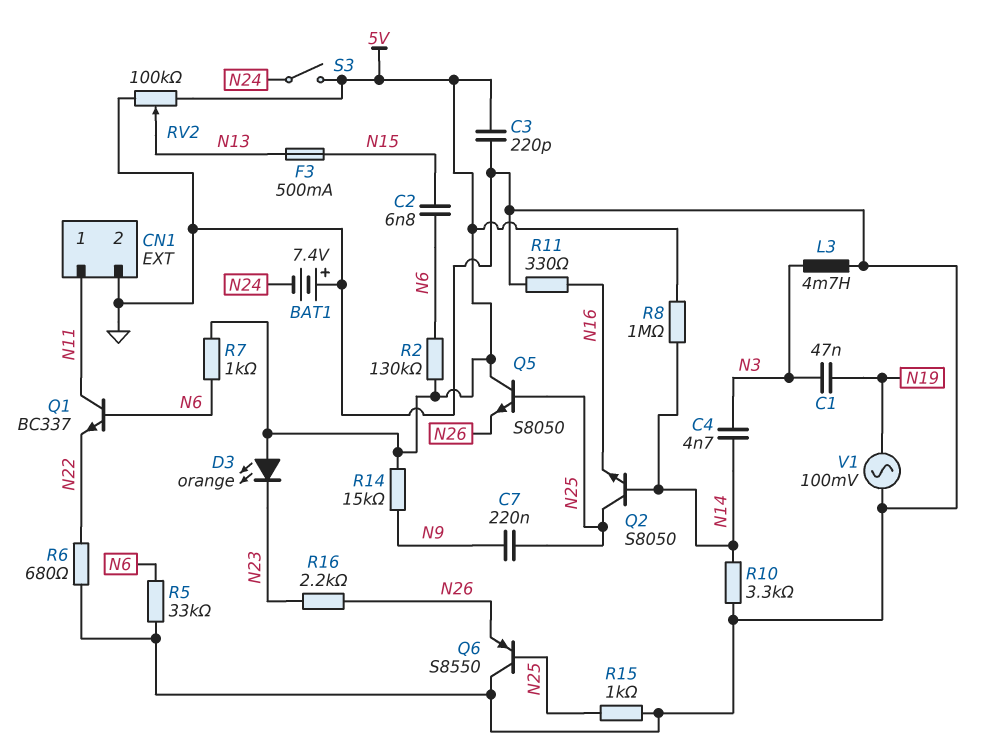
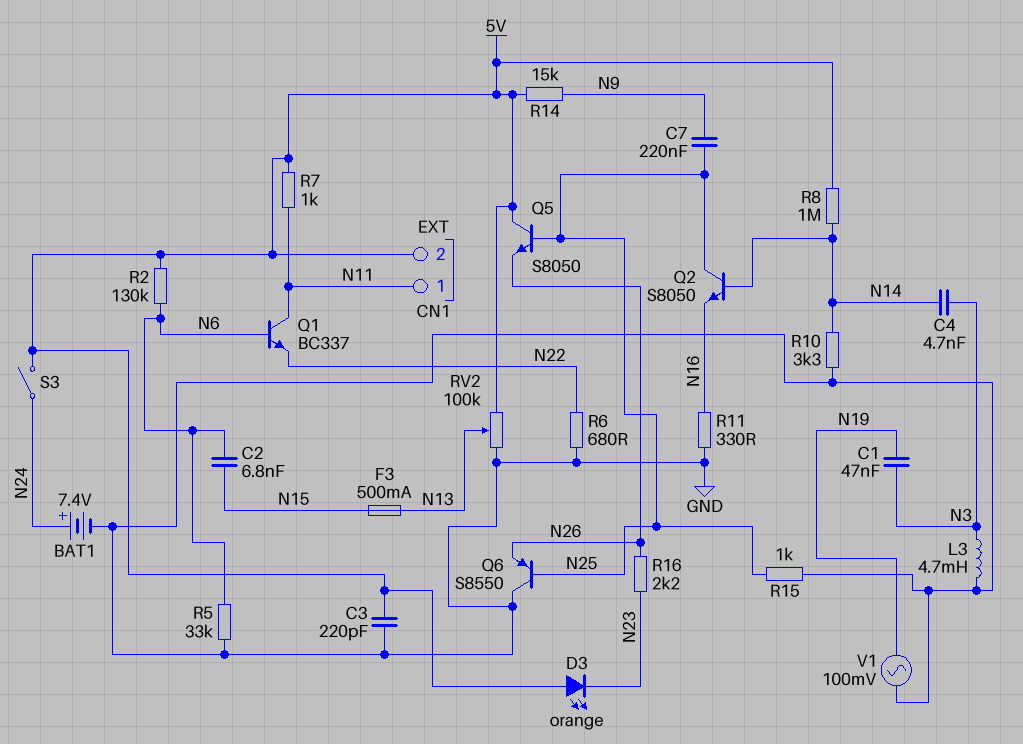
BAT1: 7.4V (plus GND, minus N24) -> 7.4V (plus N24, minus GND)
CN1 pin 2: GND -> 5V
R7: 1k (5V, N6) -> 1k (5V, N11)

